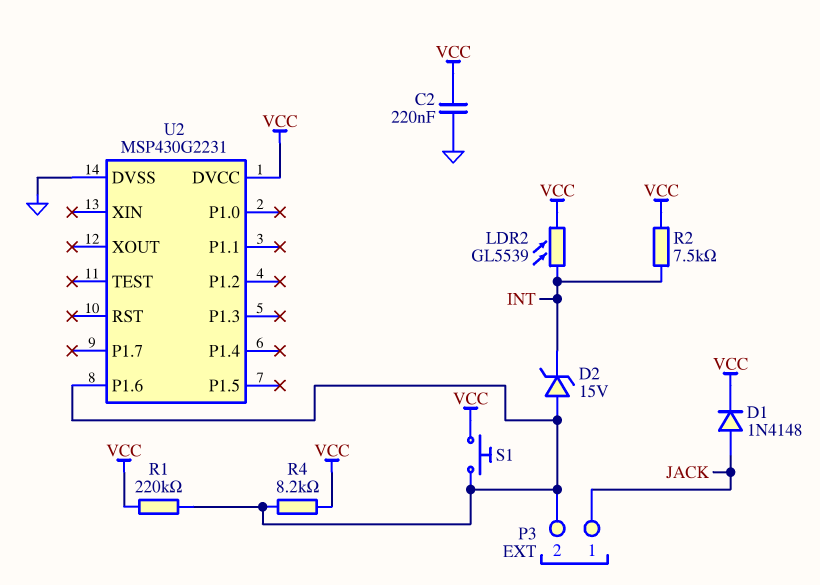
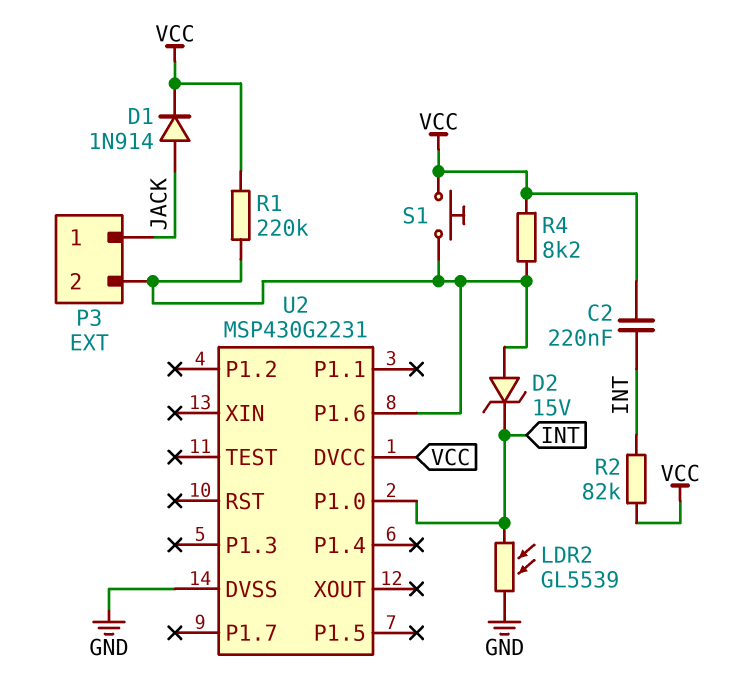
C2: 220nF (GND, VCC) -> 220nF (INT, VCC)
D1: diode 1N4148 (A JACK, K VCC) -> diode 1N914 (A JACK, K VCC)
LDR2: GL5539 (INT, VCC) -> GL5539 (GND, INT)
R2: 7.5k (INT, VCC) -> 82k (INT, VCC)
U2 pin P1.0: none -> INT

